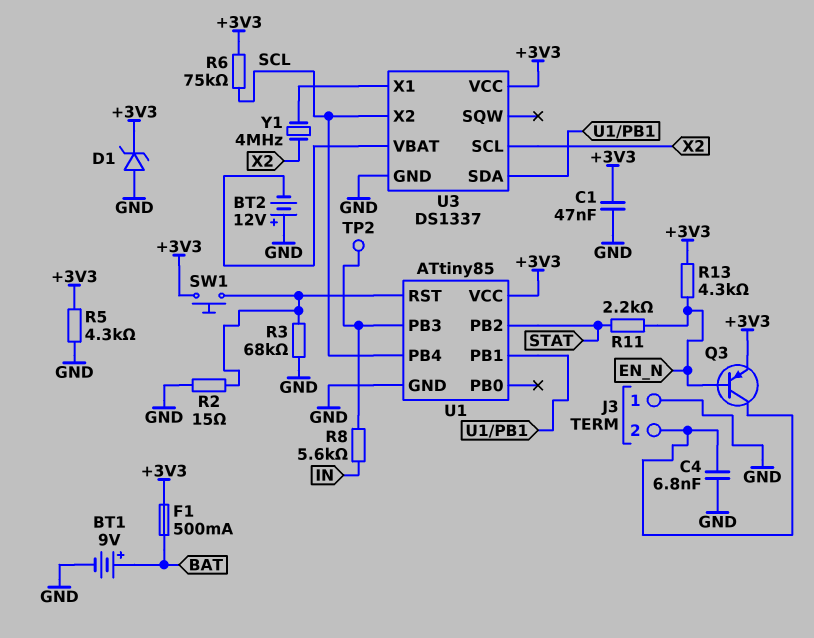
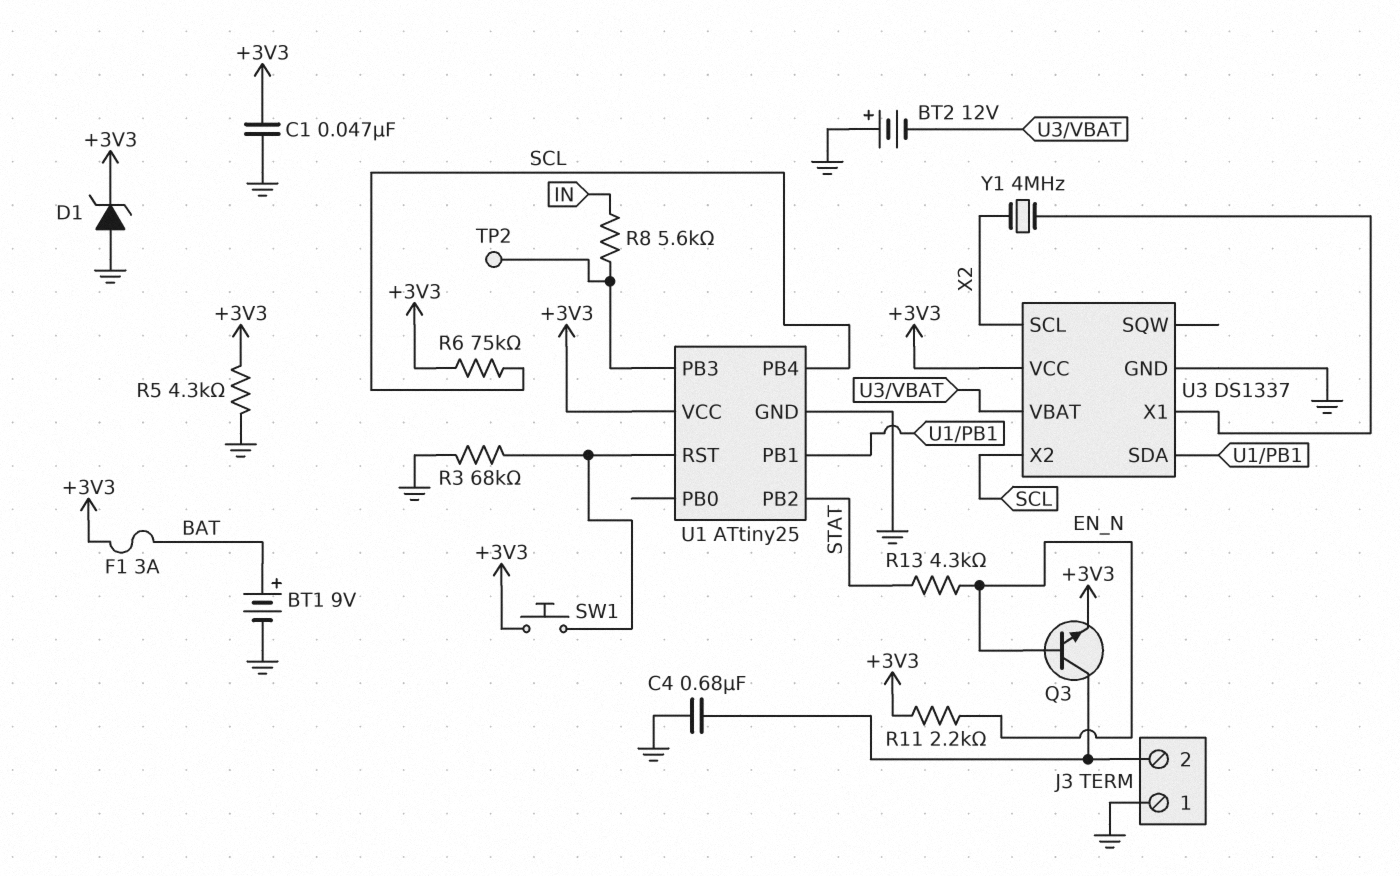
C4: 6.8nF (GND, J3/2) -> 680nF (GND, J3/2)
F1: 500mA (+3V3, BAT) -> 3A (+3V3, BAT)
Q3: PNP (B EN_N, C J3/2, E +3V3) -> NPN (B EN_N, C J3/2, E +3V3)
R2: 15 (GND, U1/RST) -> none
R11: 2.2k (EN_N, STAT) -> 2.2k (+3V3, EN_N)
R13: 4.3k (+3V3, EN_N) -> 4.3k (EN_N, STAT)
U1: ATtiny85 -> ATtiny25

